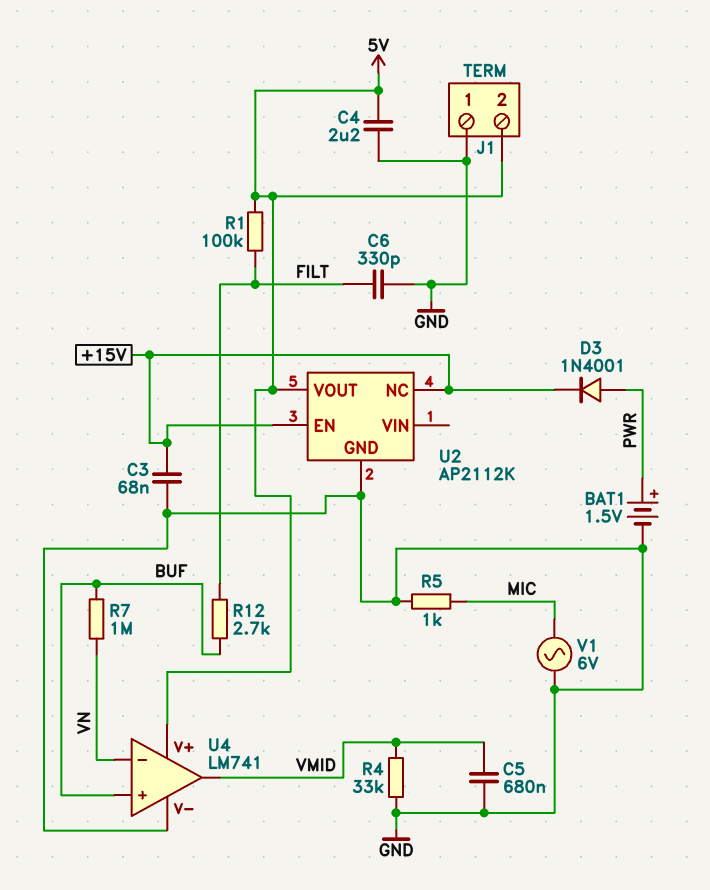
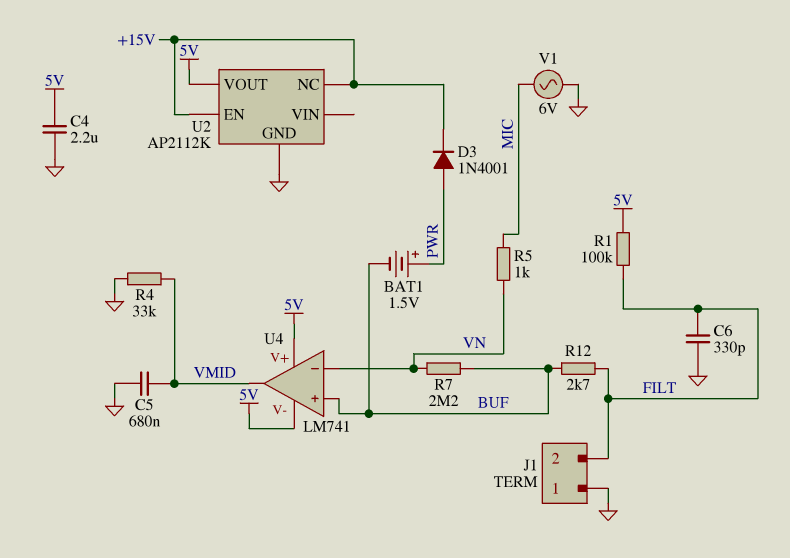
BAT1: 1.5V (plus PWR, minus GND) -> 1.5V (plus PWR, minus BUF)
C3: 68nF (+15V, GND) -> none
J1 pin 2: 5V -> FILT
R5: 1k (GND, MIC) -> 1k (MIC, VN)
R7: 1M (BUF, VN) -> 2.2M (BUF, VN)
U4 pin V-: GND -> 5V

